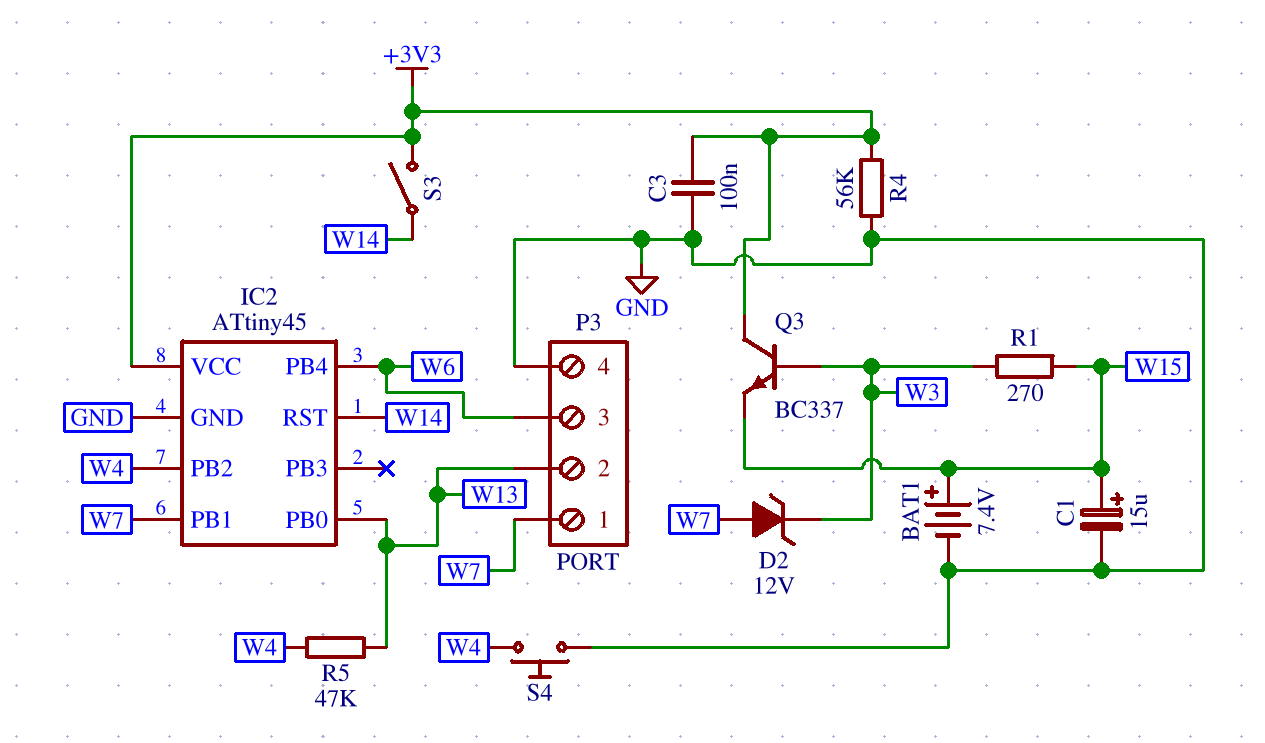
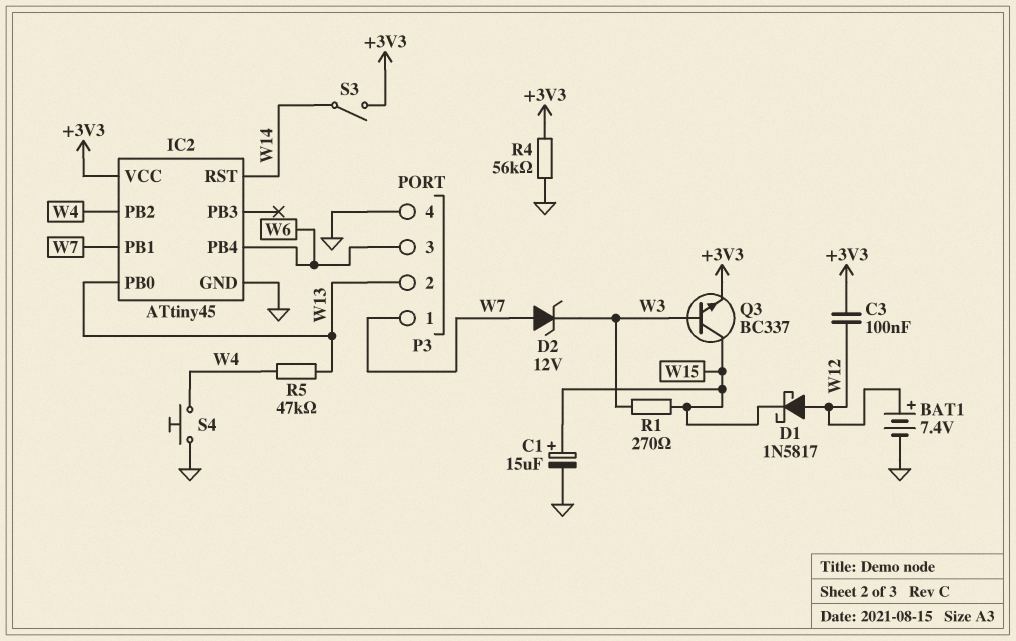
BAT1: 7.4V (plus W15, minus GND) -> 7.4V (plus W12, minus GND)
C3: 100nF (+3V3, GND) -> 100nF (+3V3, W12)
D1: none -> schottky 1N5817 (A W12, K W15)
Q3: NPN BC337 (B W3, C +3V3, E W15) -> NPN BC337 (B W3, C W15, E +3V3)

